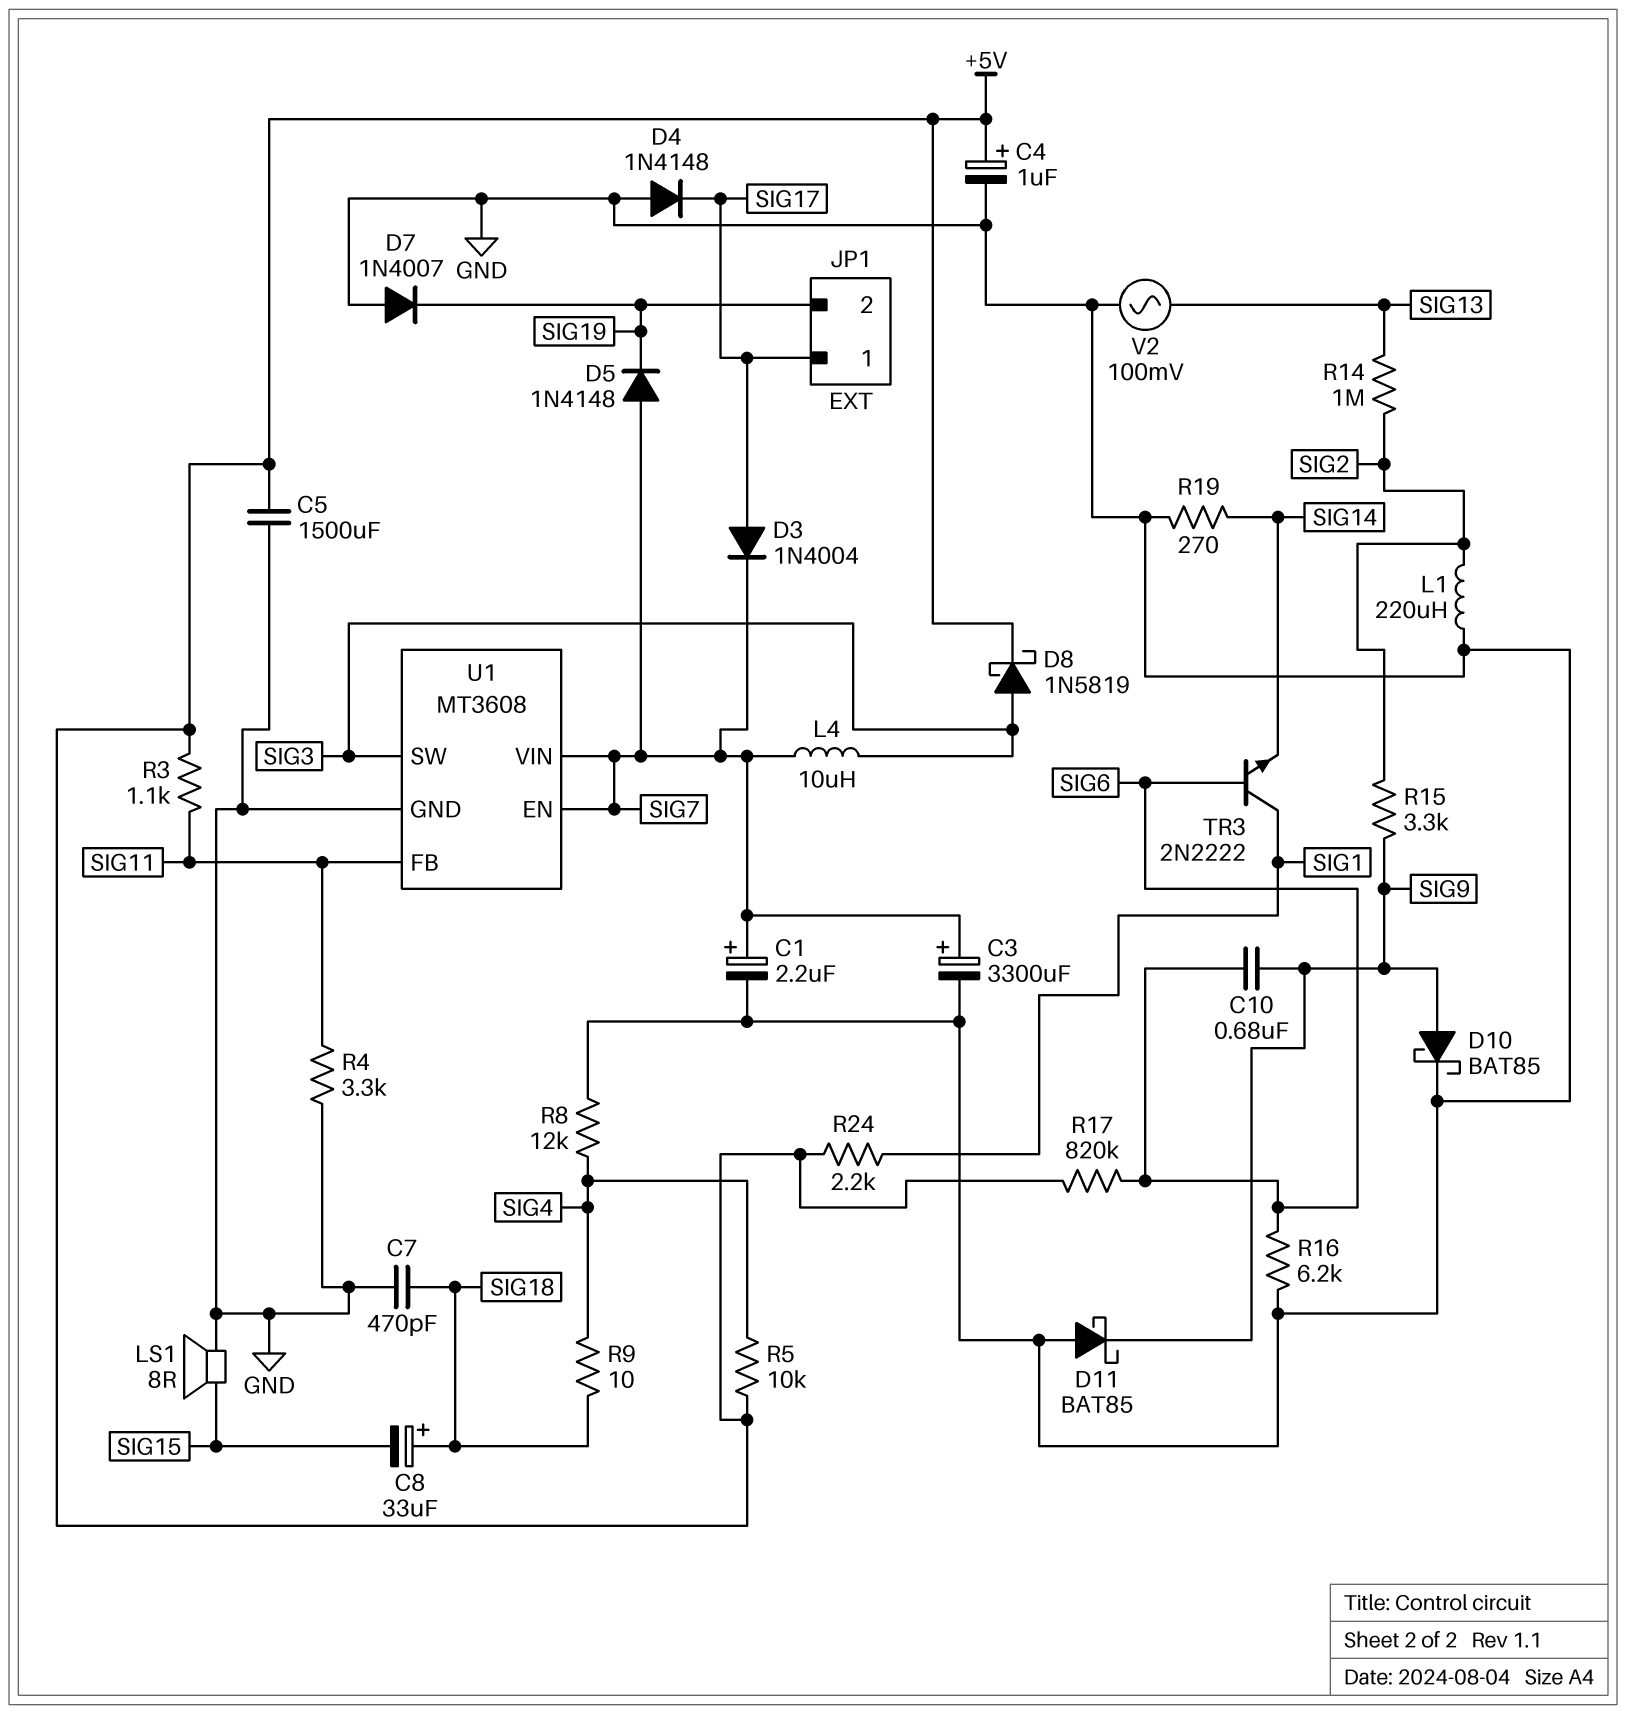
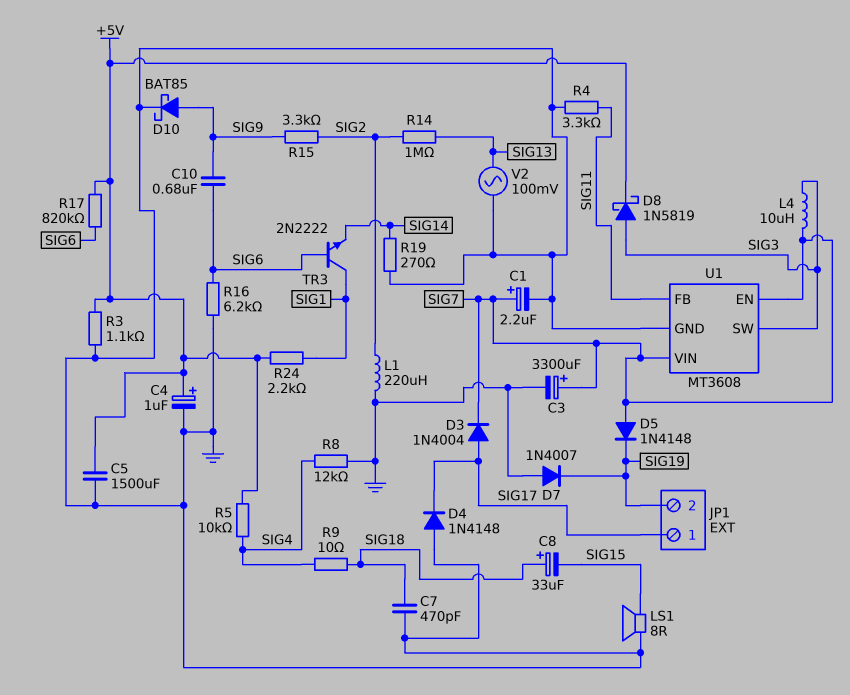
D11: schottky BAT85 (A GND, K SIG9) -> none
R3: 1.1k (+5V, SIG11) -> 1.1k (+5V, GND)

